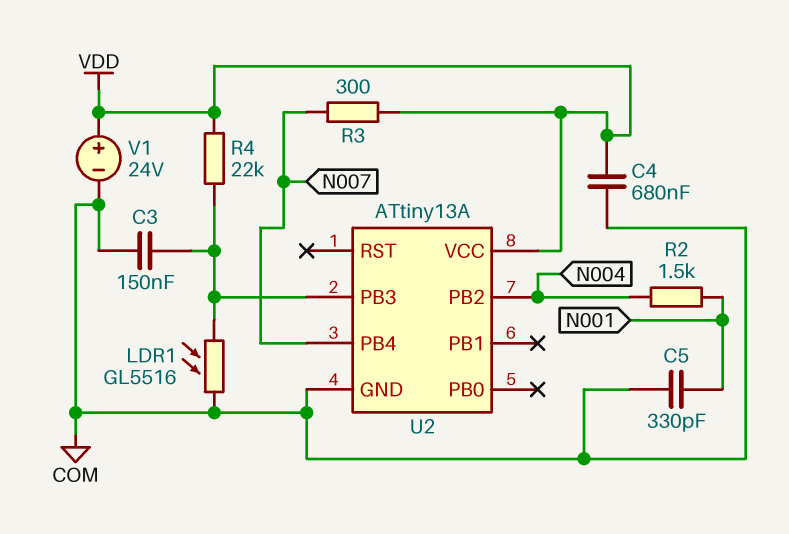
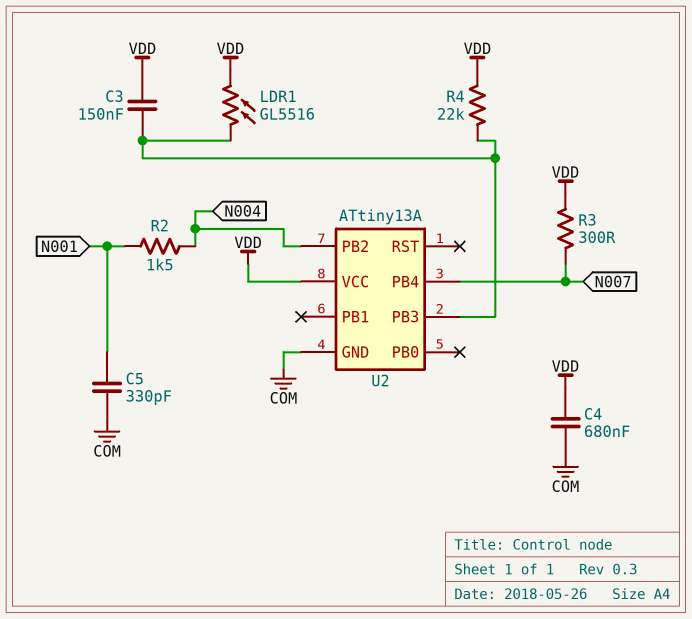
C3: 150nF (COM, U2/PB3) -> 150nF (U2/PB3, VDD)
LDR1: GL5516 (COM, U2/PB3) -> GL5516 (U2/PB3, VDD)
V1: 24V (plus VDD, minus COM) -> none

